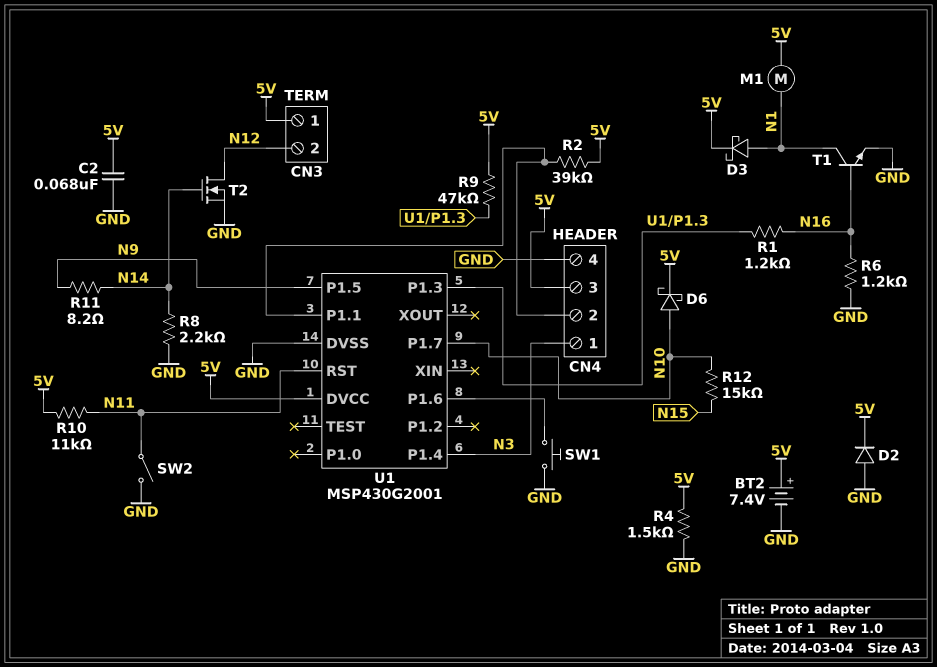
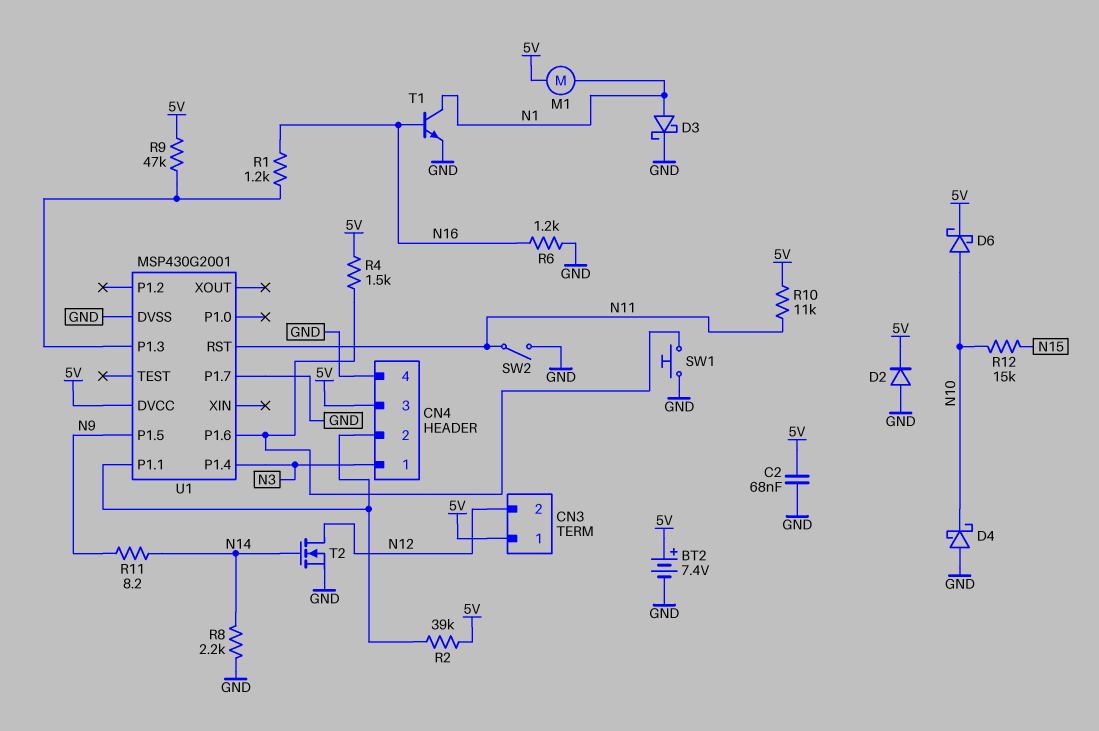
D3: schottky (A N1, K 5V) -> schottky (A N1, K GND)
D4: none -> schottky (A GND, K N10)
R4: 1.5k (5V, GND) -> 1.5k (5V, U1/P1.6)
U1 pin P1.7: N10 -> GND

